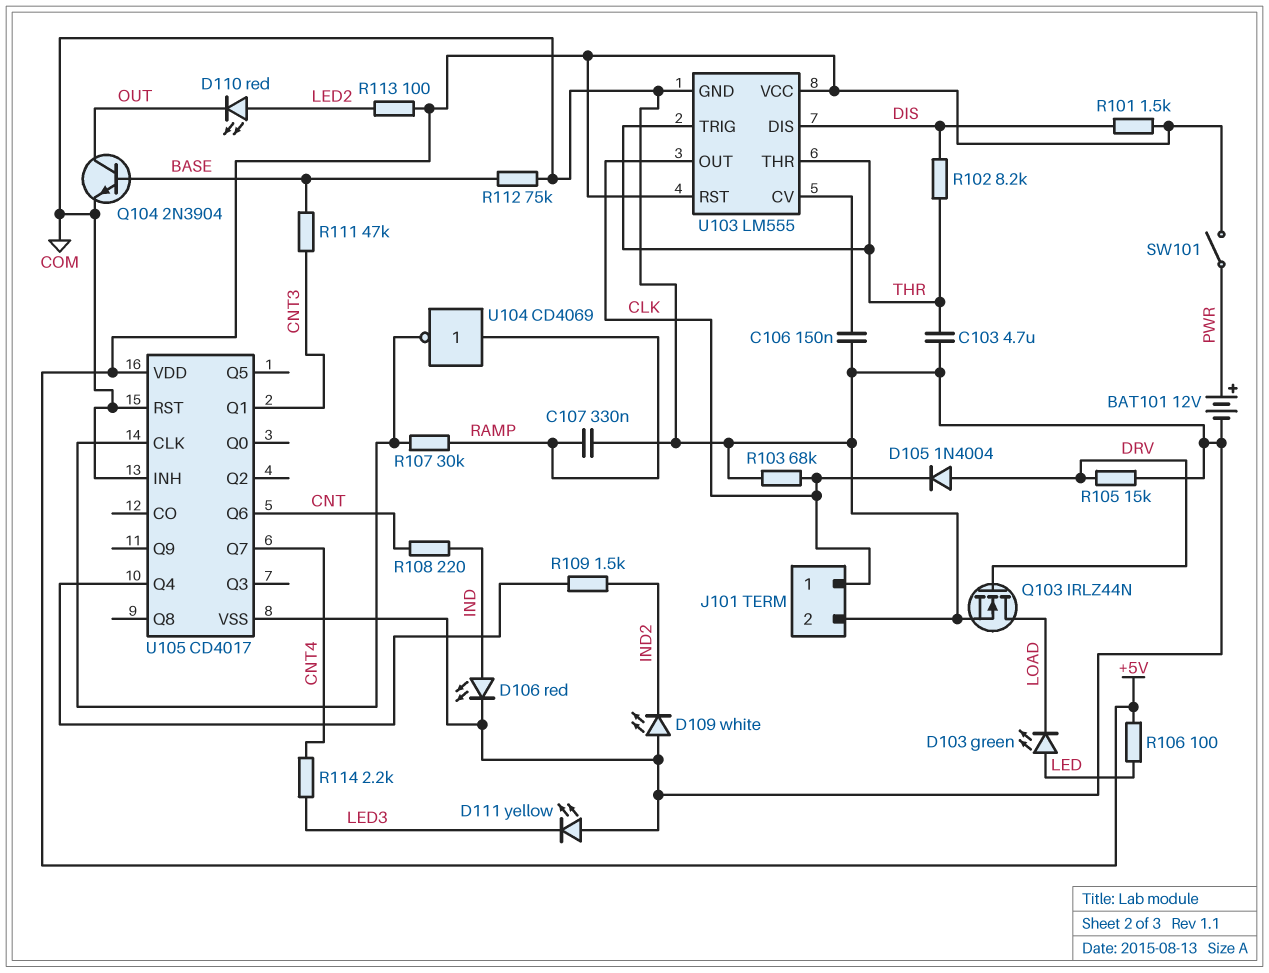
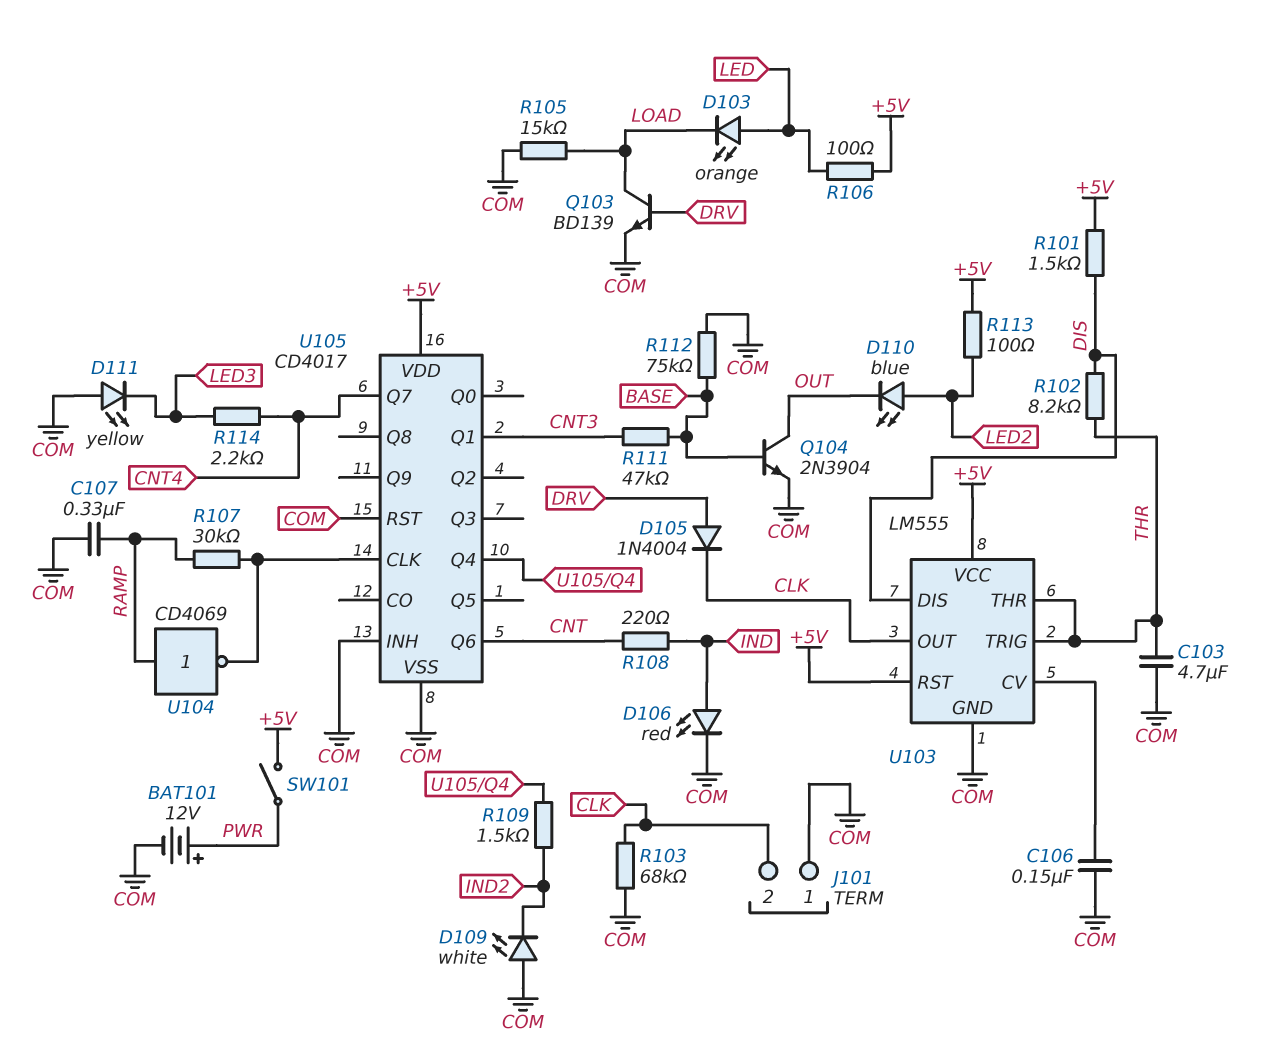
D103: LED green (A LED, K LOAD) -> LED orange (A LED, K LOAD)
D110: LED red (A LED2, K OUT) -> LED blue (A LED2, K OUT)
J101 pin 1: CLK -> COM
J101 pin 2: COM -> CLK
Q103: NMOS IRLZ44N (G DRV, D LOAD, S COM) -> NPN BD139 (B DRV, C LOAD, E COM)
R105: 15k (COM, DRV) -> 15k (COM, LOAD)

